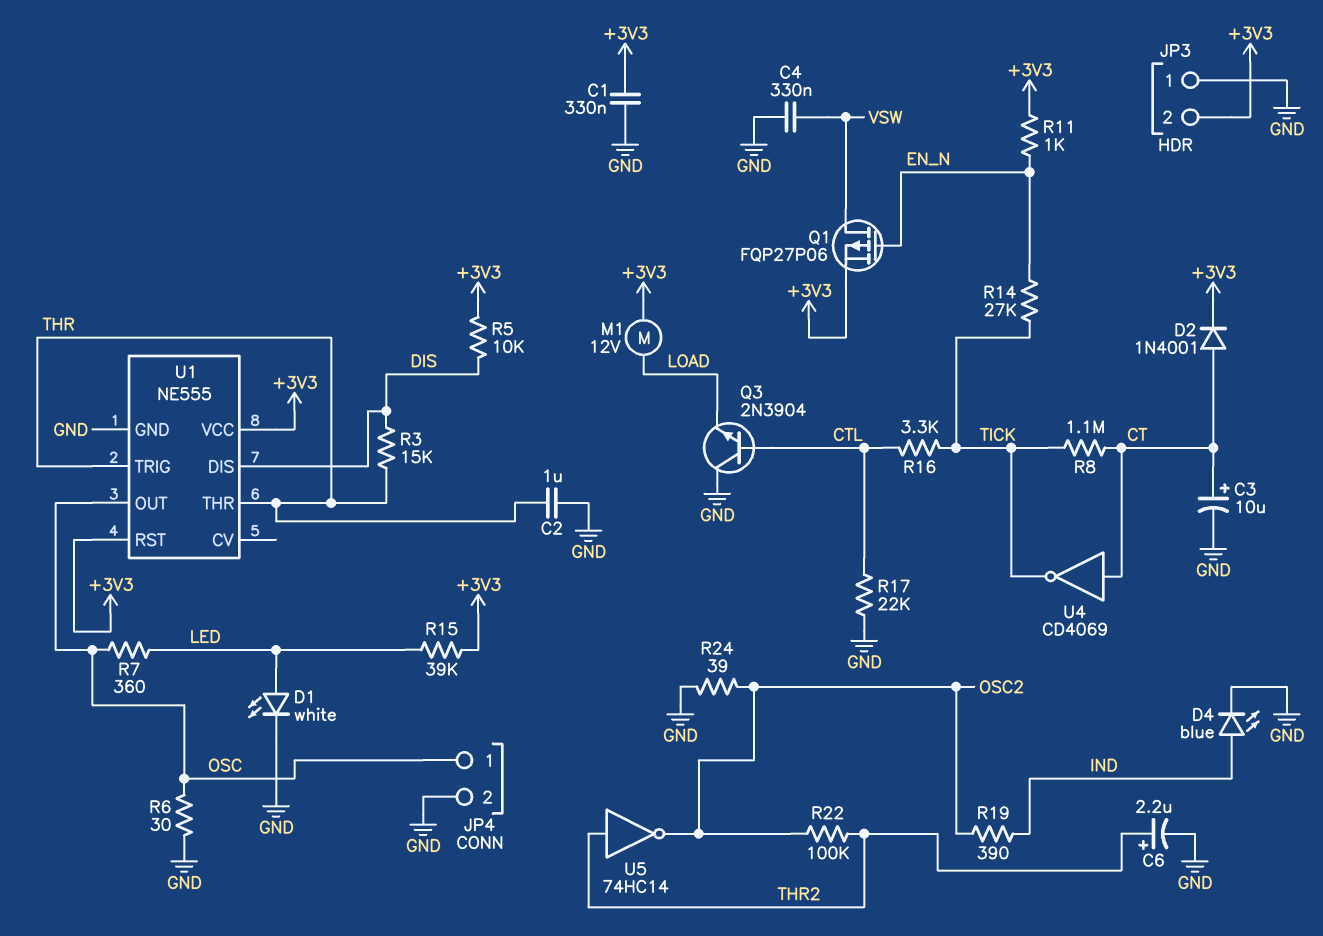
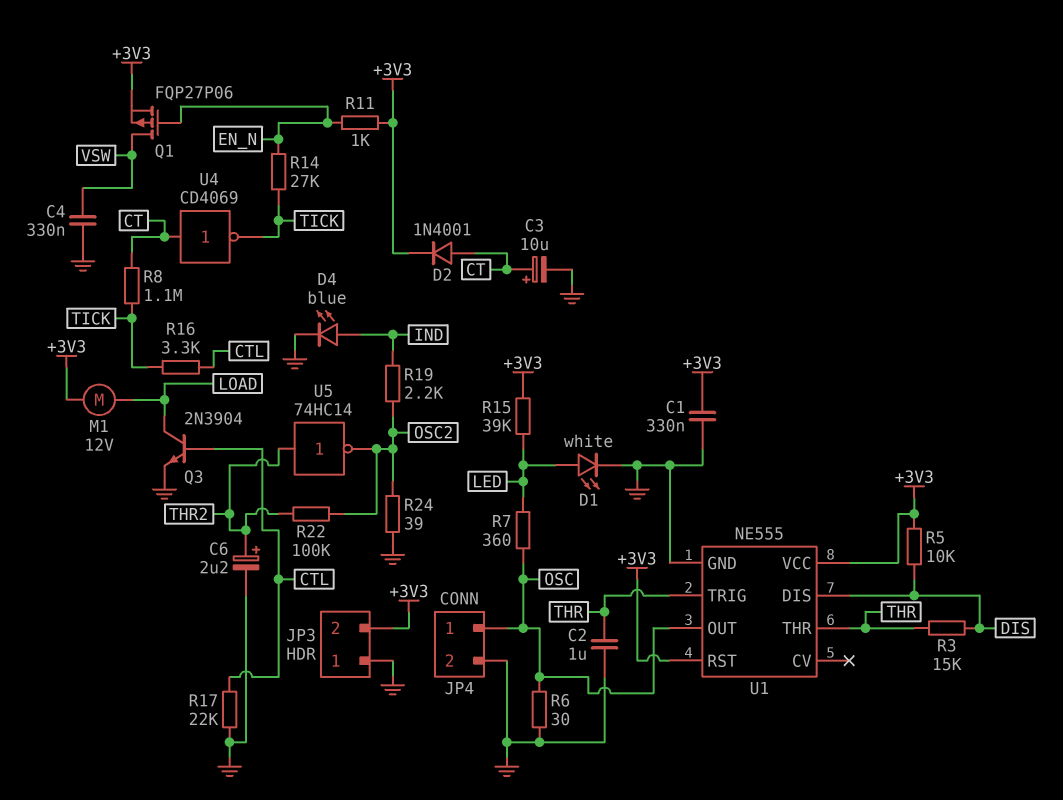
Q3: NPN 2N3904 (B CTL, C GND, E LOAD) -> NPN 2N3904 (B CTL, C LOAD, E GND)
R19: 390 (IND, OSC2) -> 2.2k (IND, OSC2)

